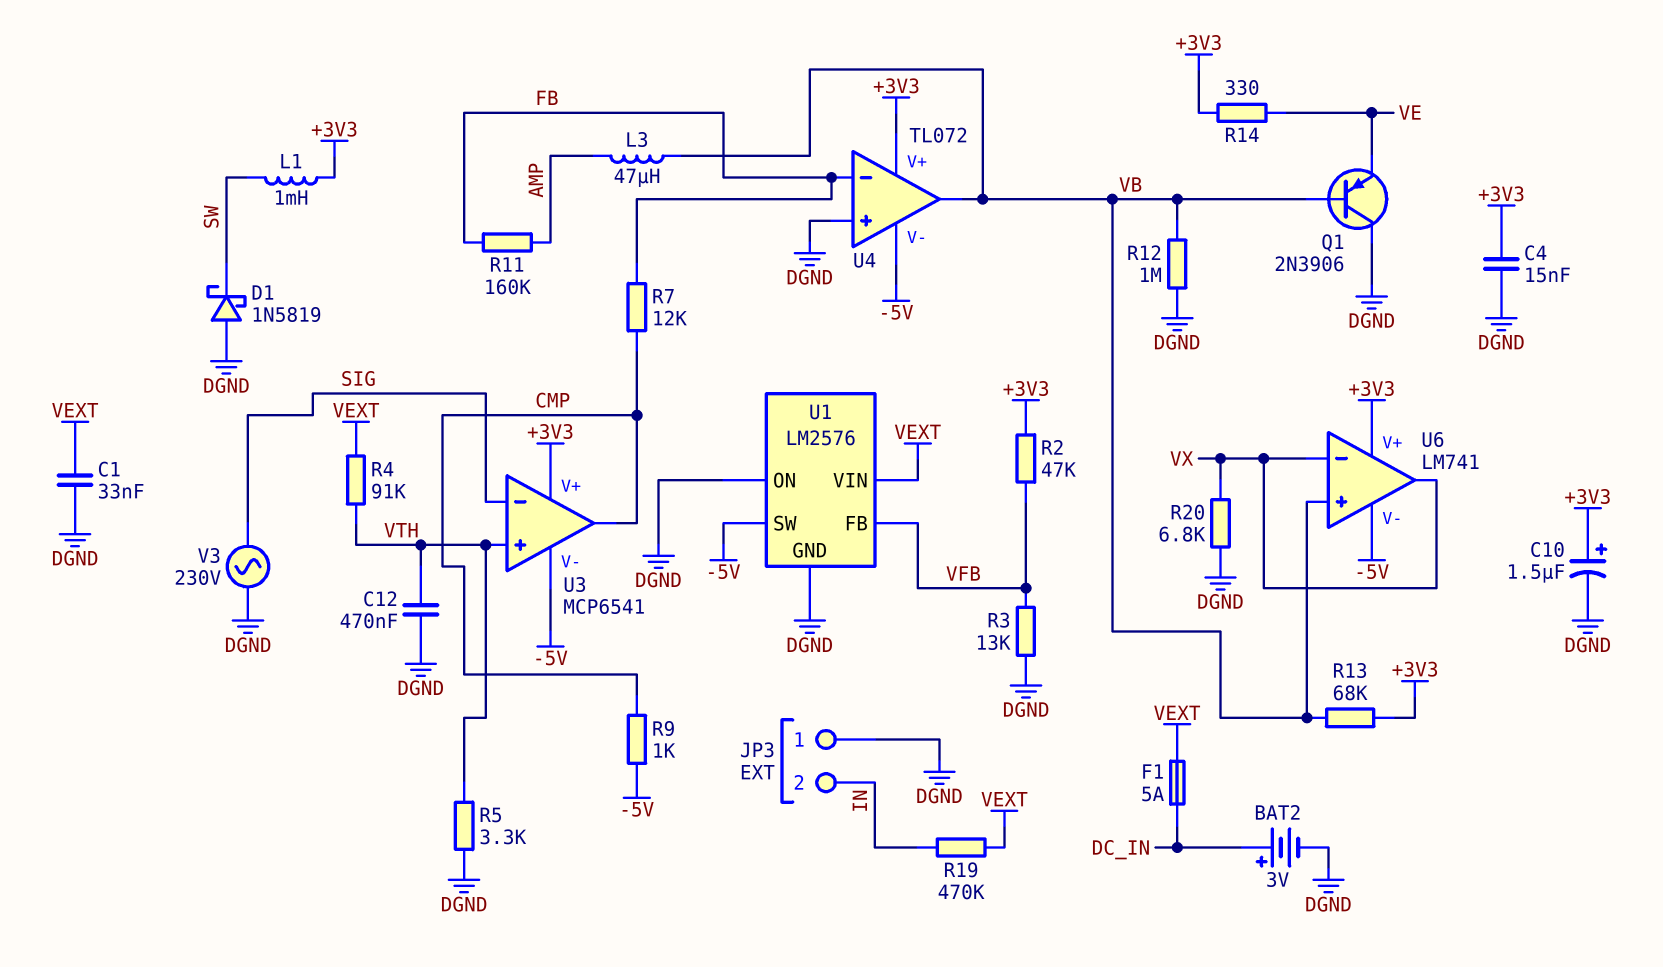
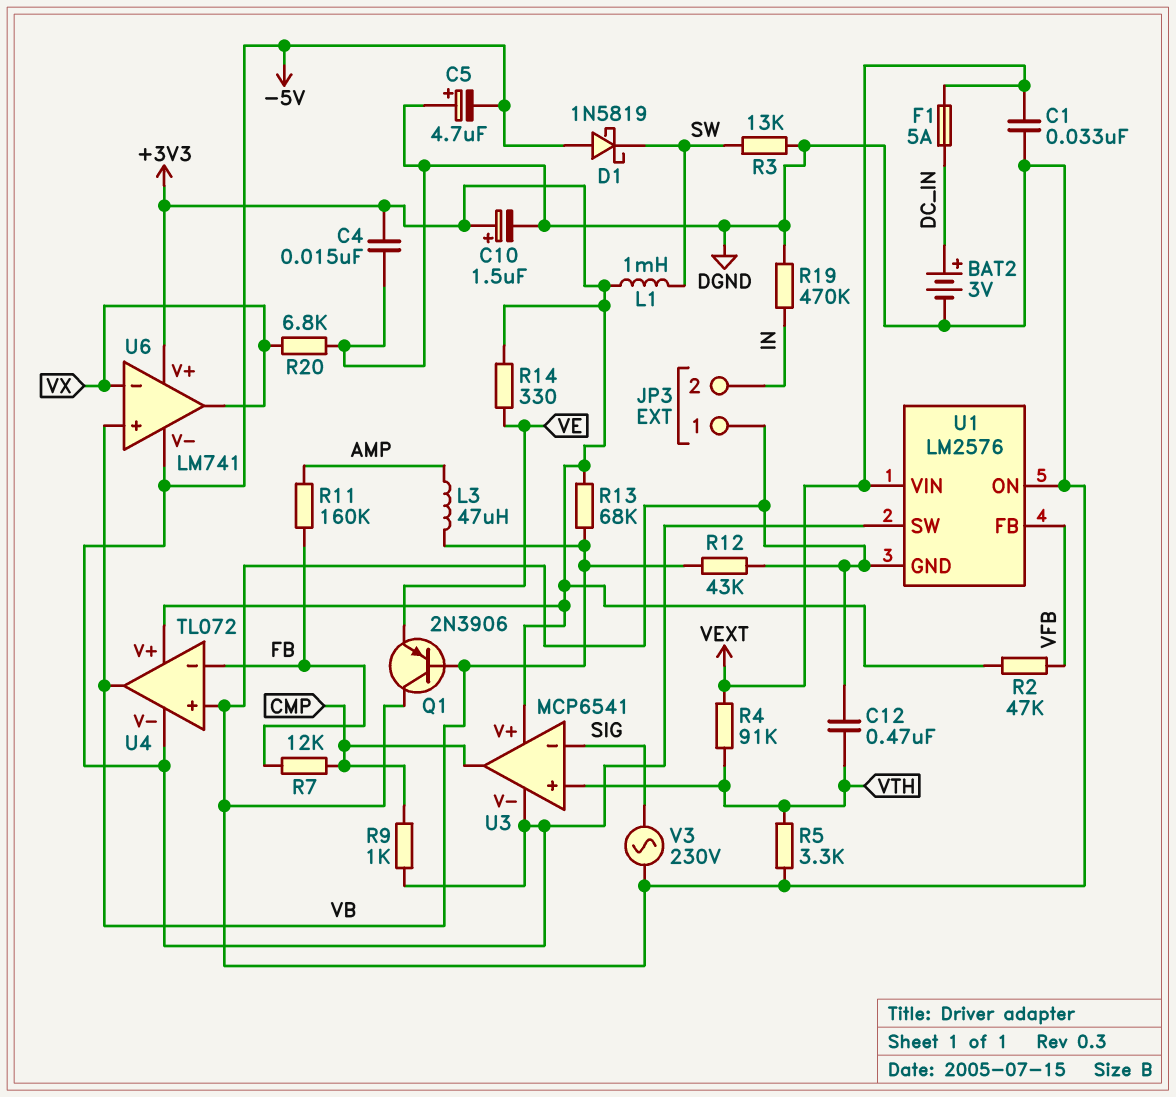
C5: none -> 4.7uF (plus DGND, minus -5V)
D1: schottky 1N5819 (A DGND, K SW) -> schottky 1N5819 (A -5V, K SW)
R3: 13k (DGND, VFB) -> 13k (DGND, SW)
R12: 1M (DGND, VB) -> 43k (DGND, VB)
R19: 470k (IN, VEXT) -> 470k (DGND, IN)

